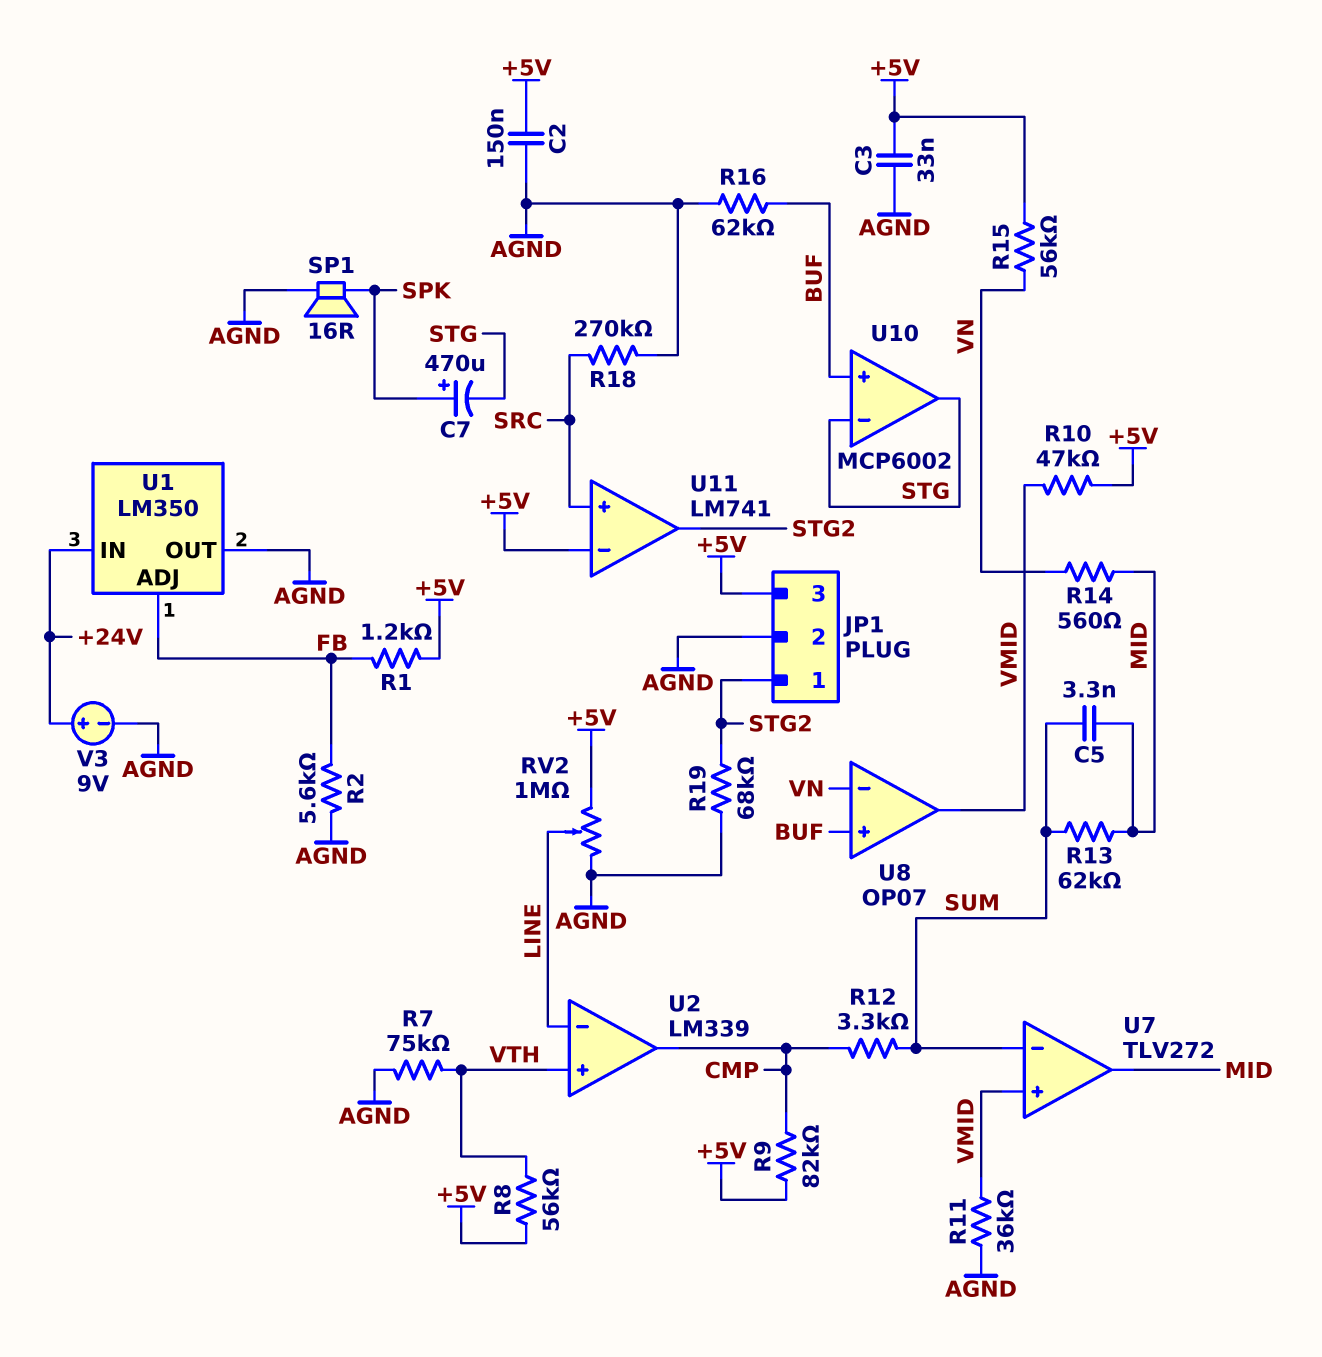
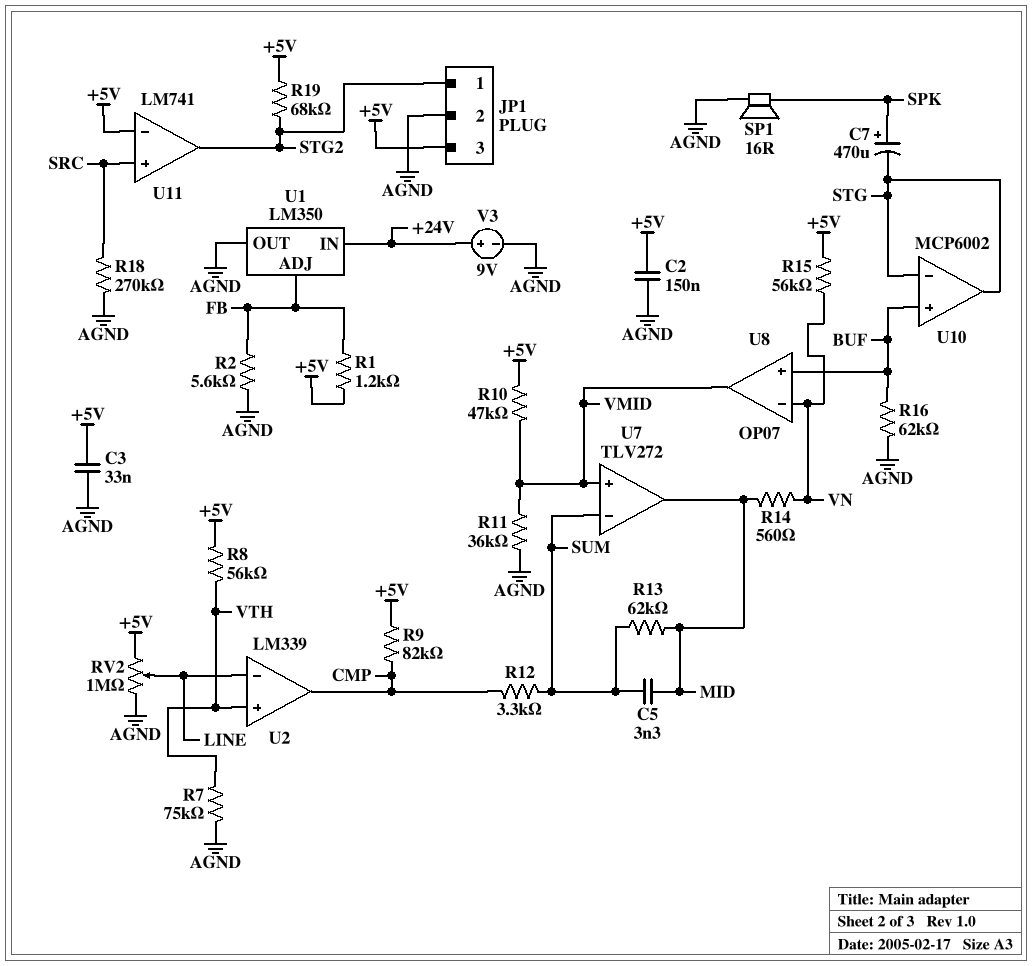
R19: 68k (AGND, STG2) -> 68k (+5V, STG2)

